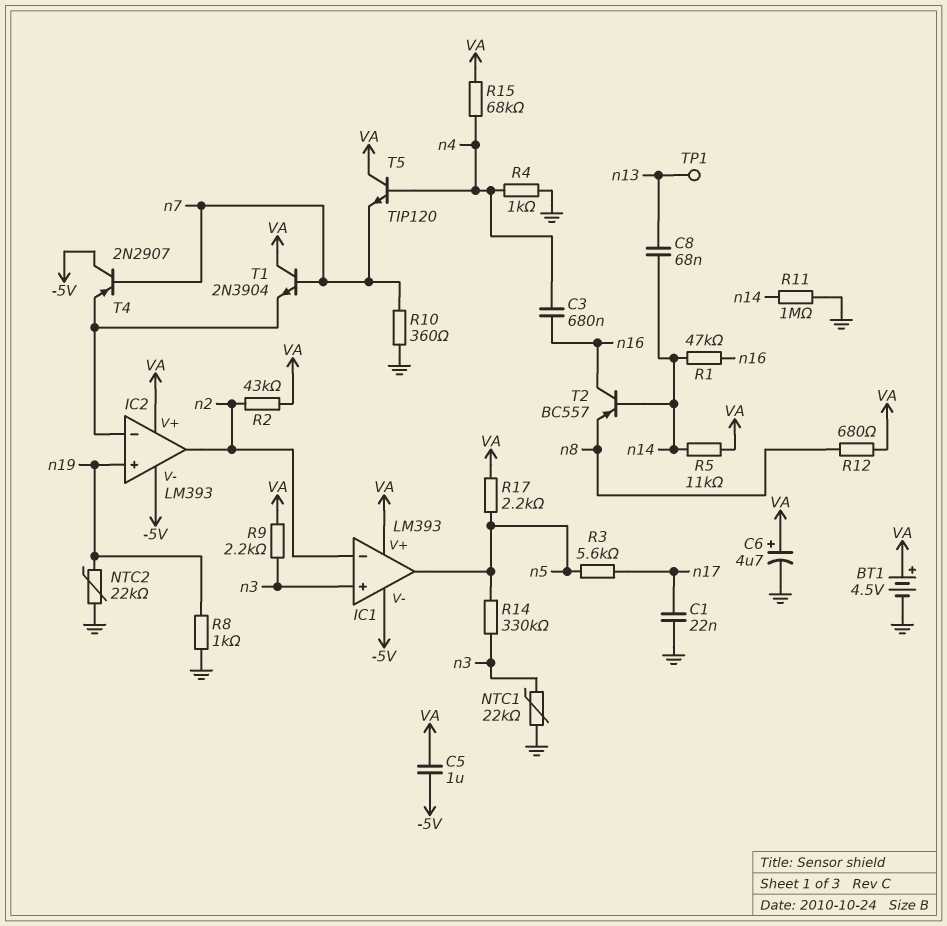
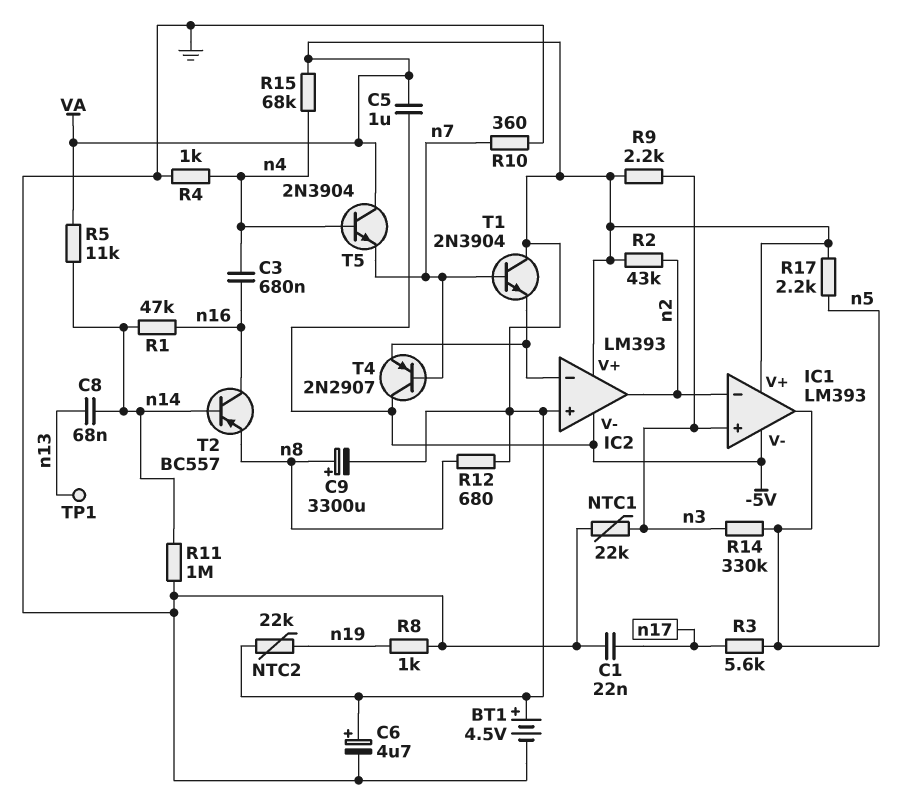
C9: none -> 3300uF (plus n8, minus VA)
IC2 pin in+: n19 -> VA
NTC2: 22k (GND, n19) -> 22k (VA, n19)
T5: NPN TIP120 (B n4, C VA, E n7) -> NPN 2N3904 (B n4, C VA, E n7)

